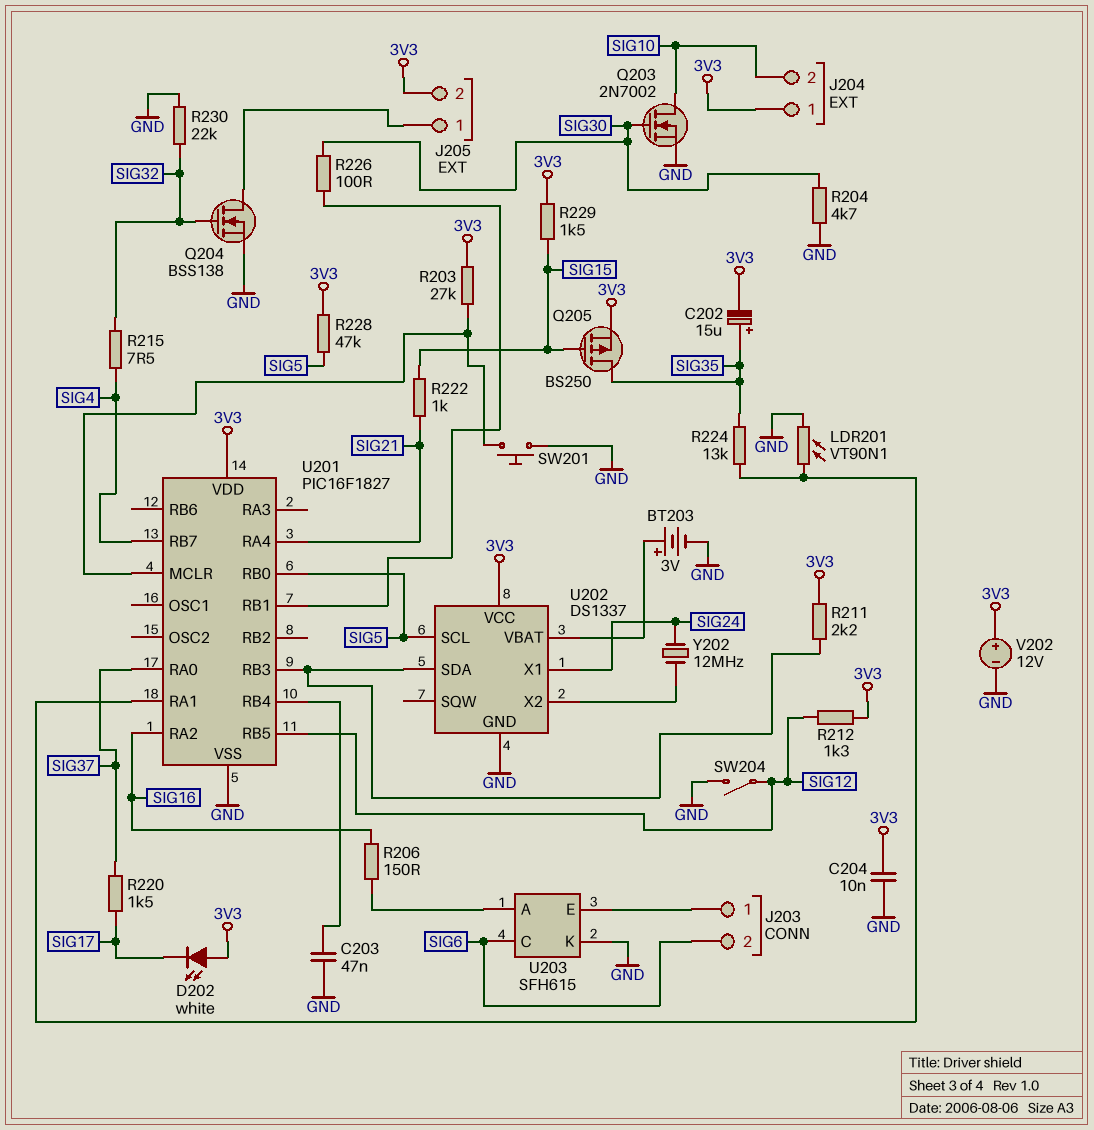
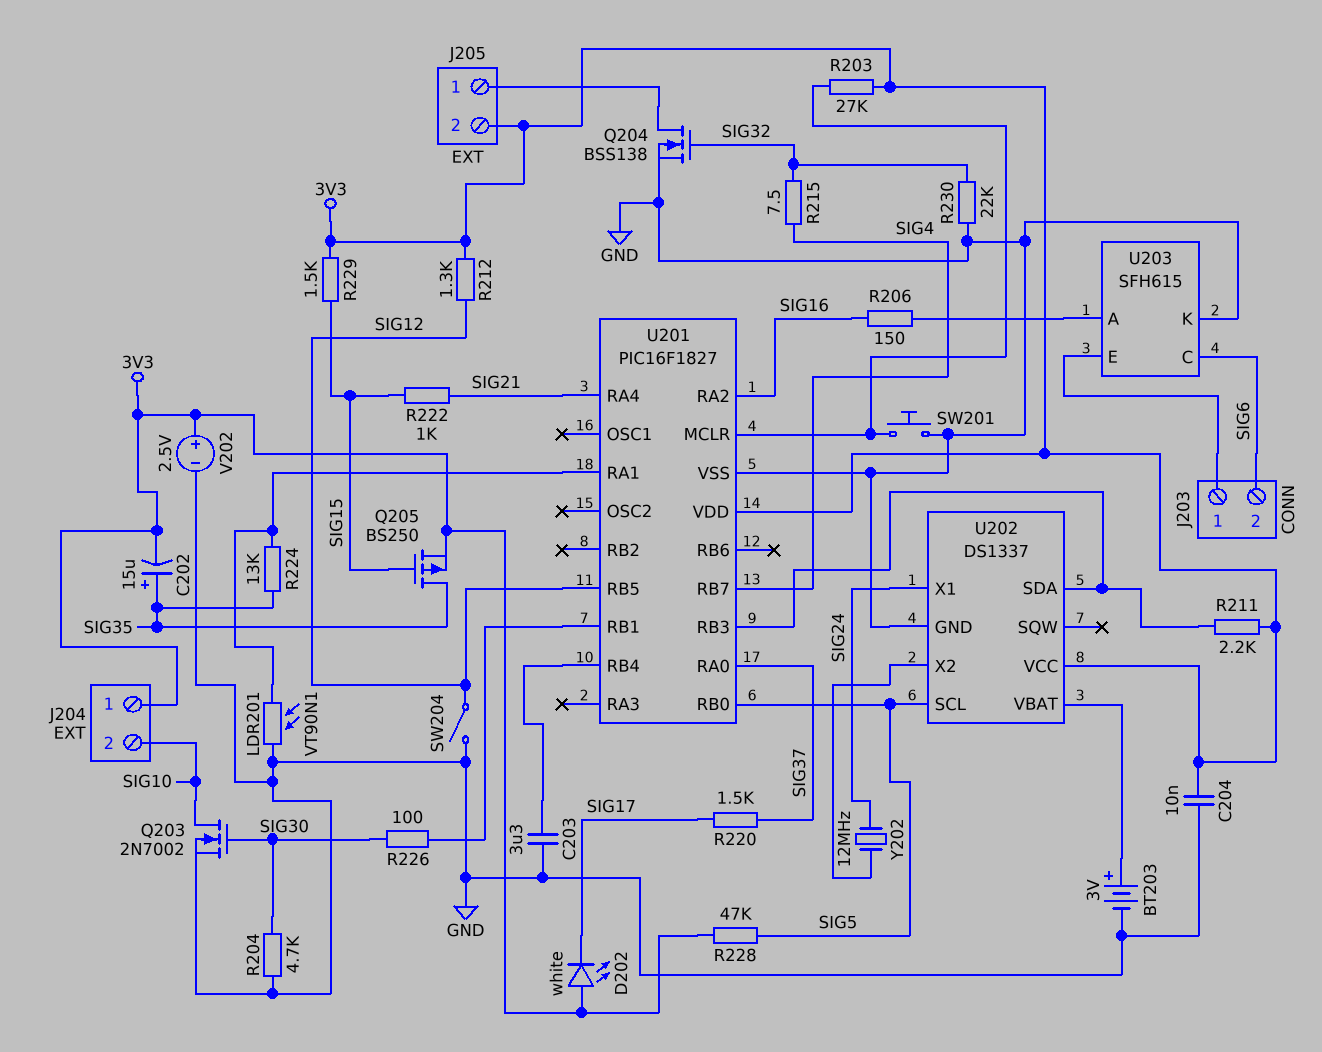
C203: 47nF (GND, U201/RB4) -> 3.3uF (GND, U201/RB4)
V202: 12V (plus 3V3, minus GND) -> 2.5V (plus 3V3, minus GND)

